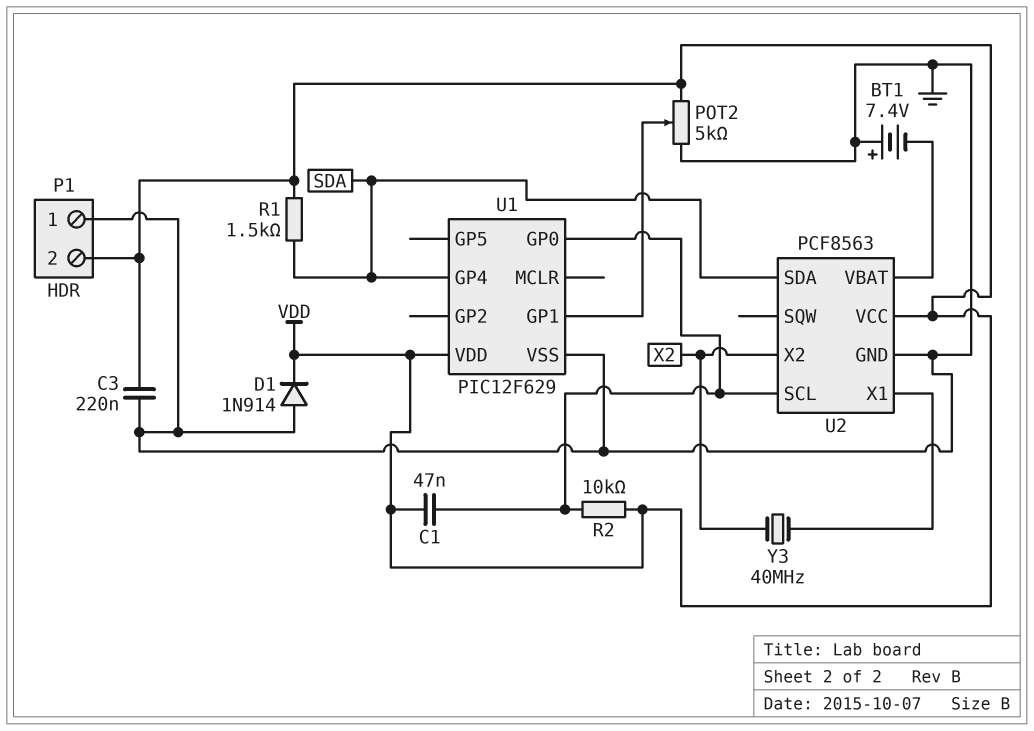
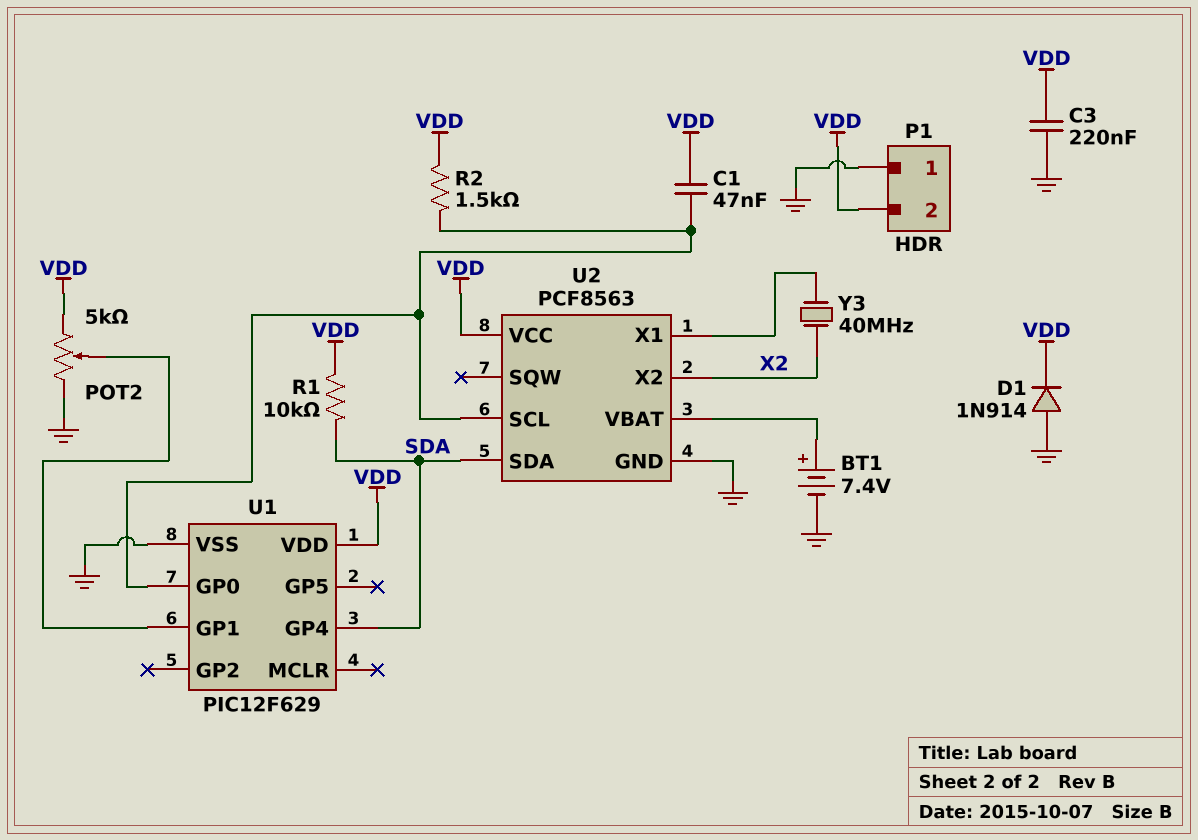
BT1: 7.4V (plus GND, minus U2/VBAT) -> 7.4V (plus U2/VBAT, minus GND)
R1: 1.5k (SDA, VDD) -> 10k (SDA, VDD)
R2: 10k (U1/GP0, VDD) -> 1.5k (U1/GP0, VDD)

